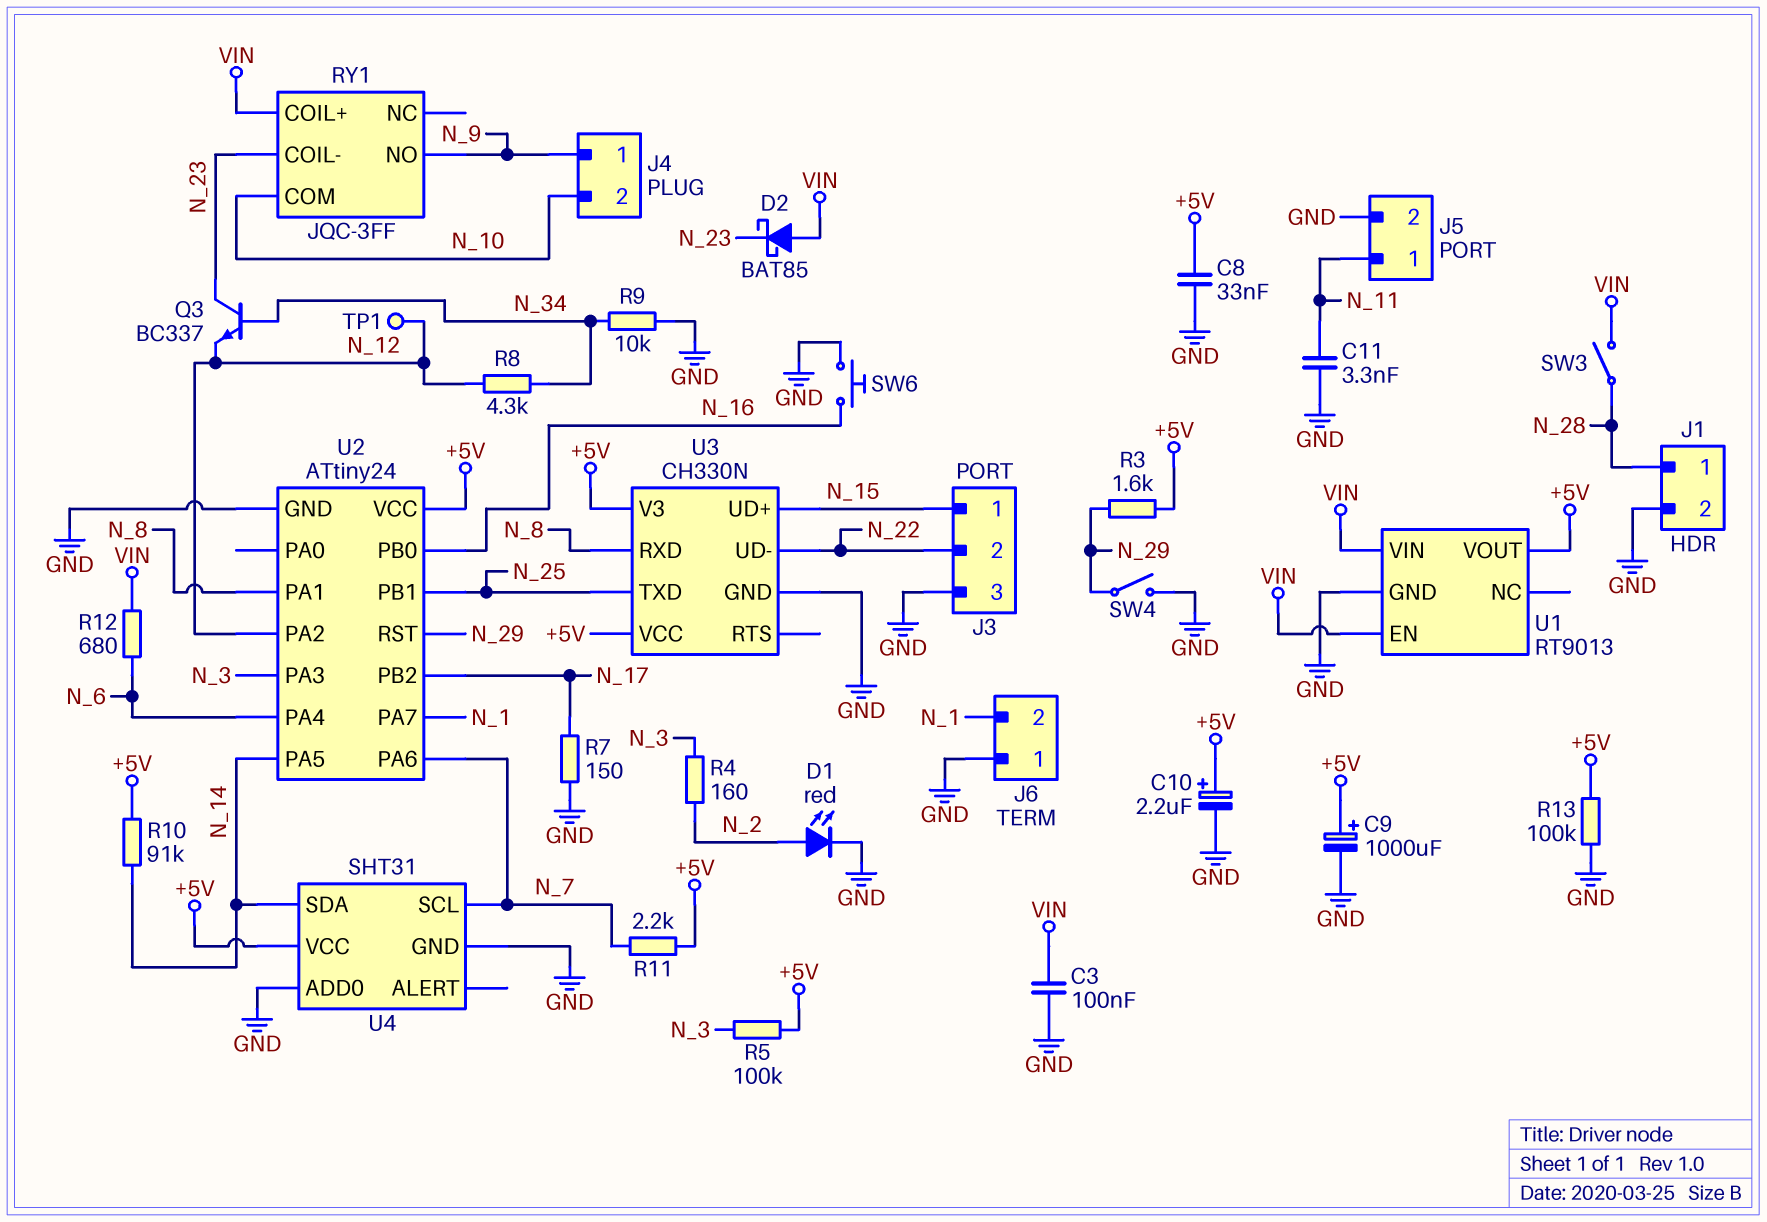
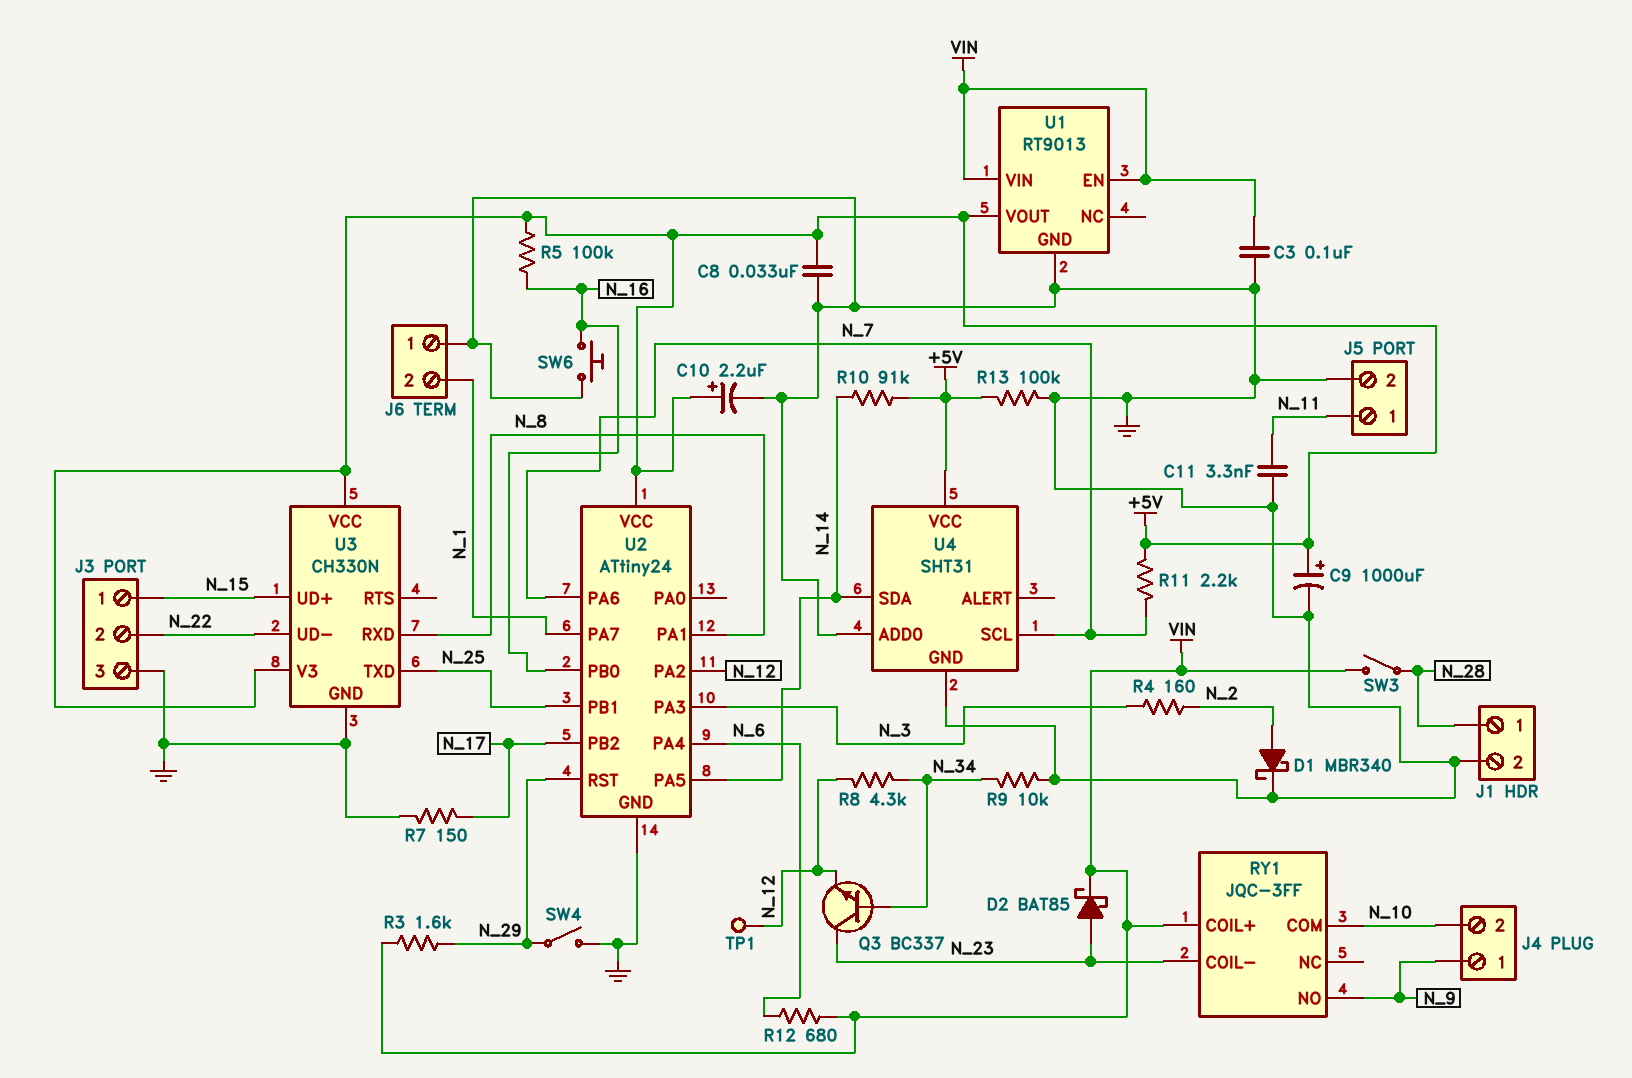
D1: LED red (A N_2, K GND) -> schottky MBR340 (A N_2, K GND)
D2: schottky BAT85 (A VIN, K N_23) -> schottky BAT85 (A N_23, K VIN)
R3: 1.6k (+5V, N_29) -> 1.6k (N_29, VIN)
R5: 100k (+5V, N_3) -> 100k (+5V, N_16)

